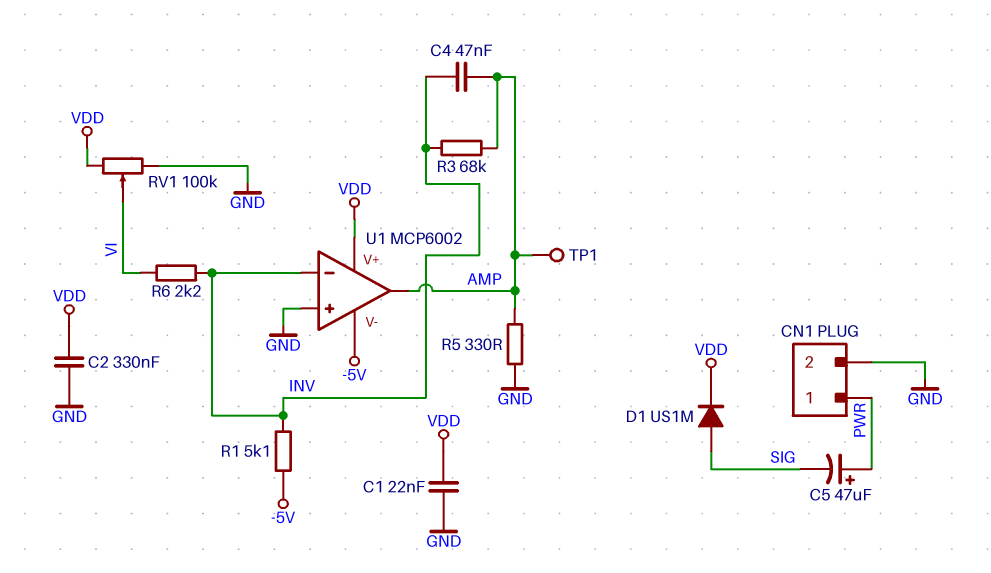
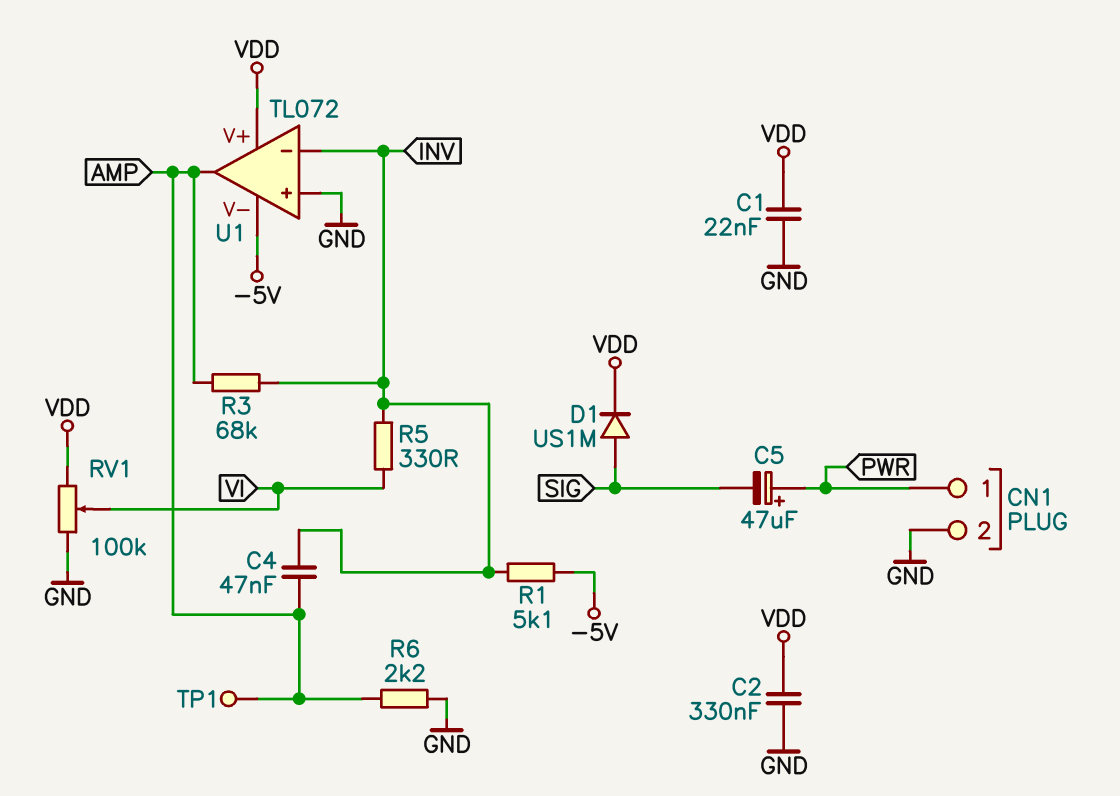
R5: 330 (AMP, GND) -> 330 (INV, VI)
R6: 2.2k (INV, VI) -> 2.2k (AMP, GND)
U1: MCP6002 -> TL072

